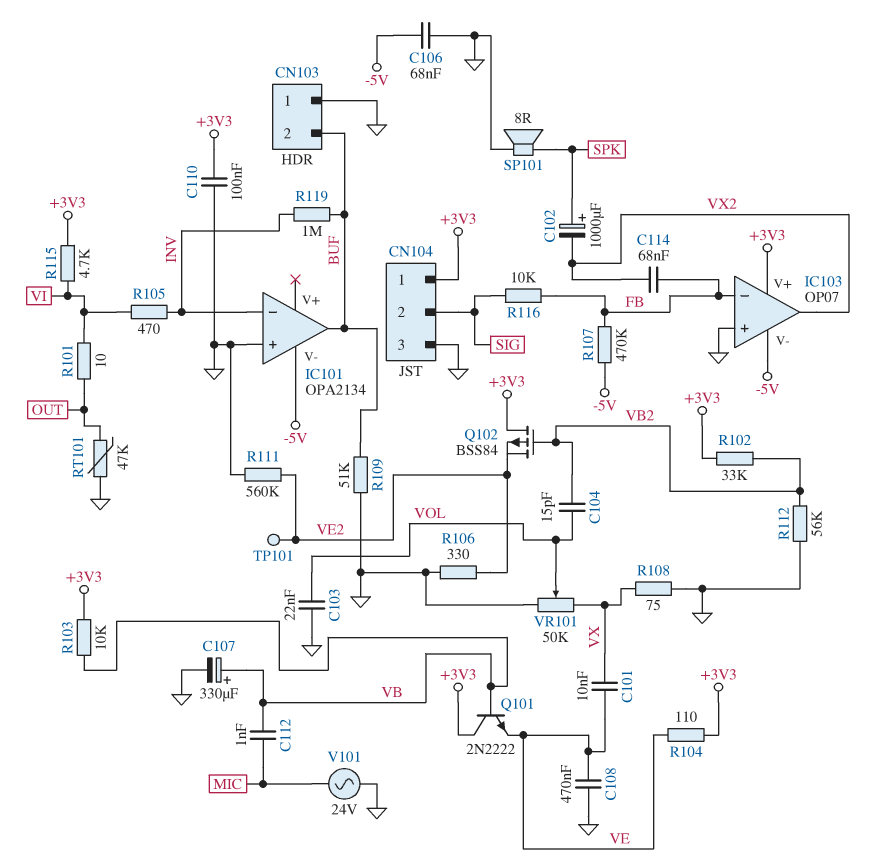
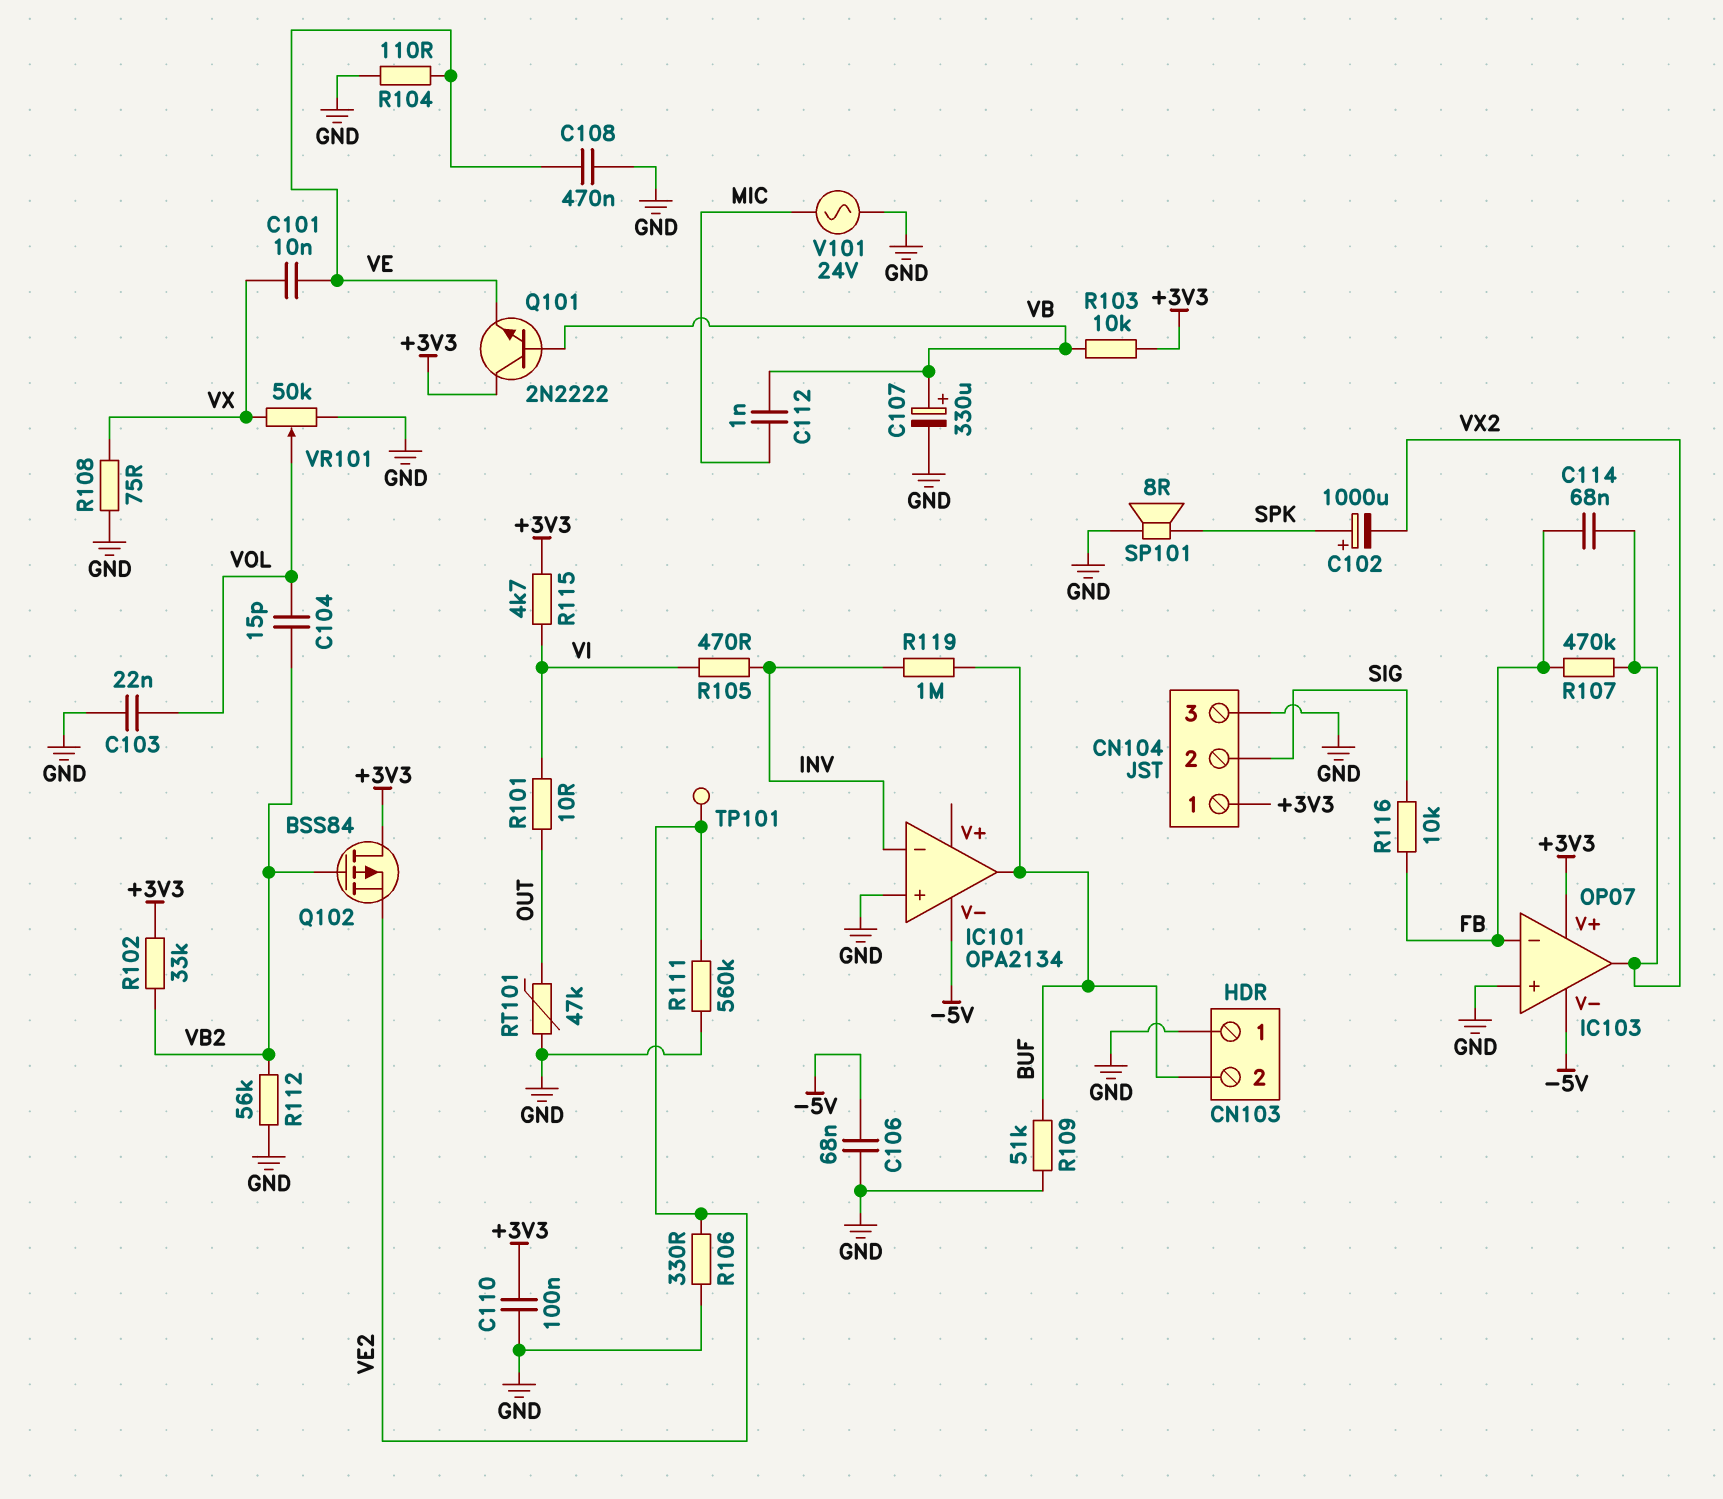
R104: 110 (+3V3, VE) -> 110 (GND, VE)
R107: 470k (-5V, FB) -> 470k (FB, VX2)

